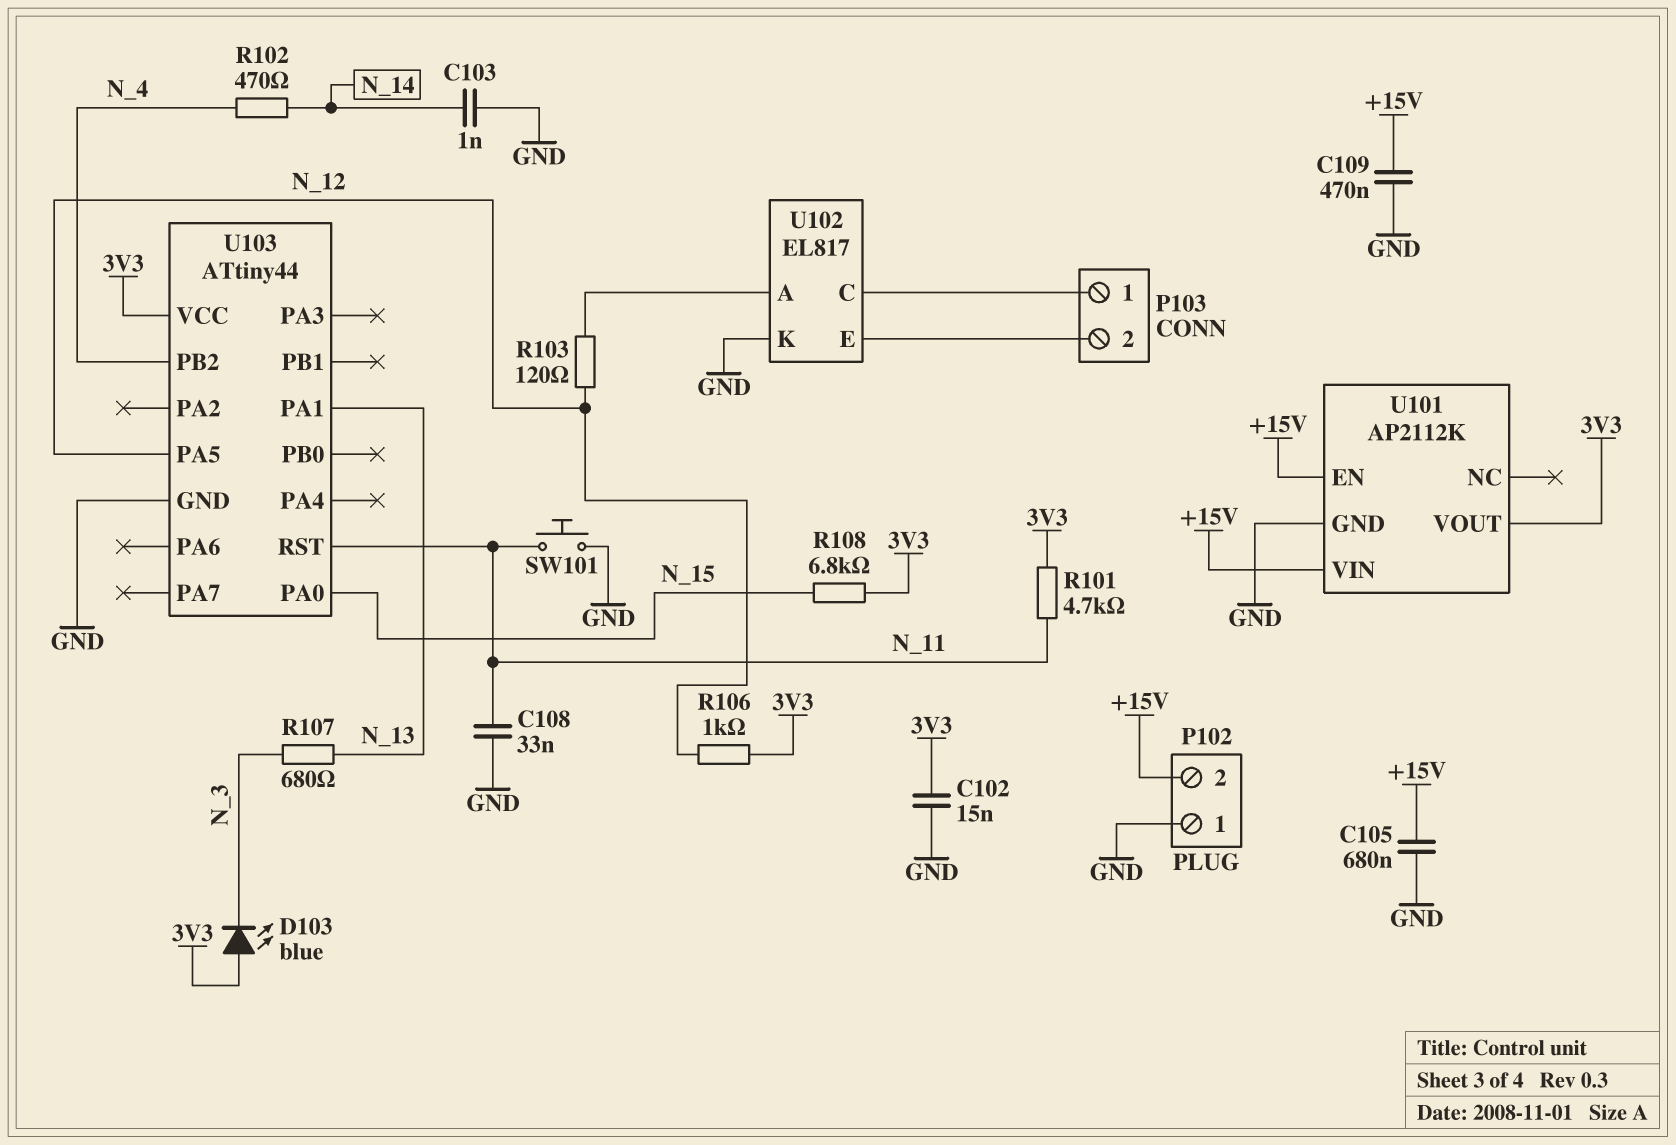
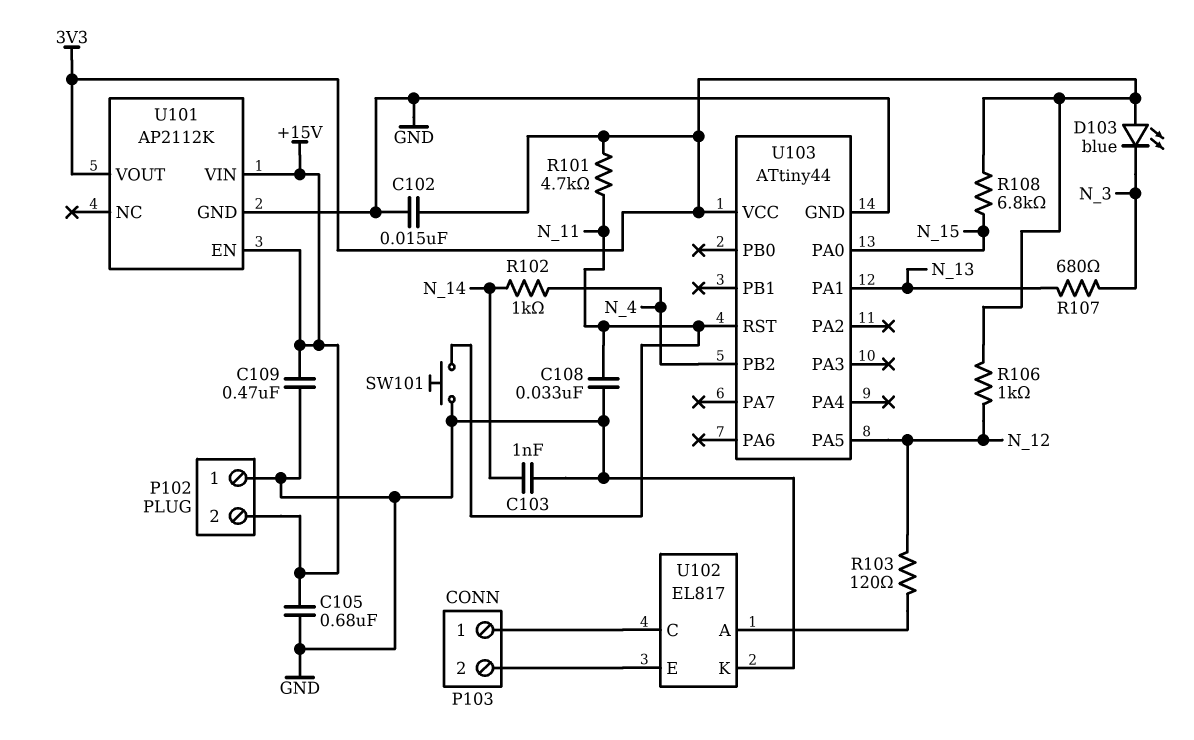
R102: 470 (N_4, N_14) -> 1k (N_4, N_14)

